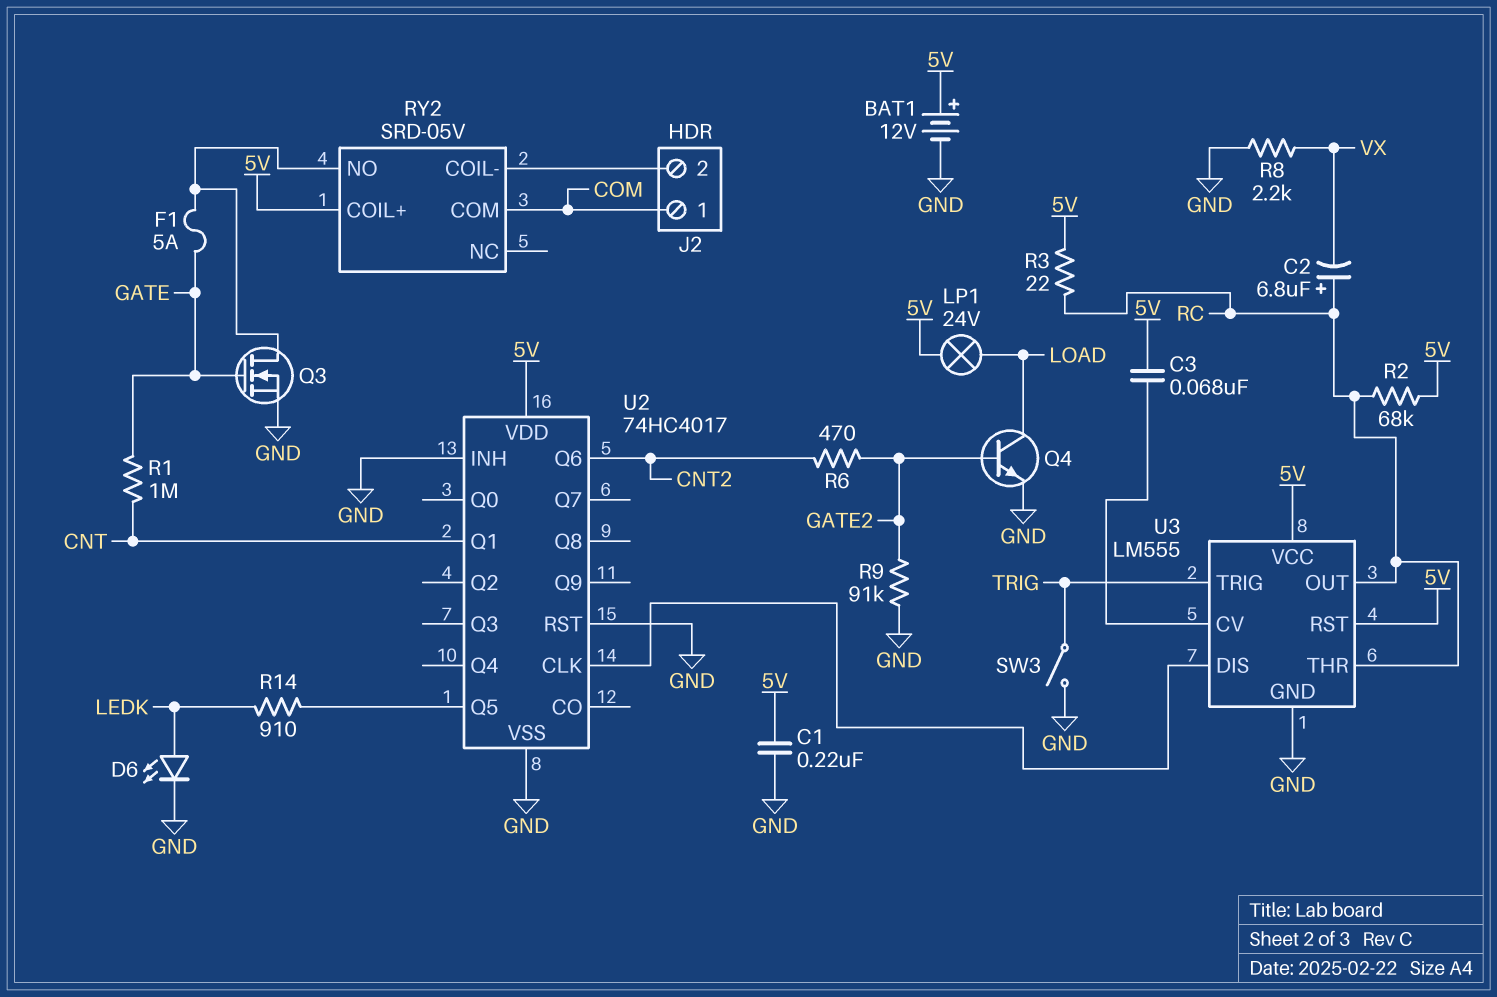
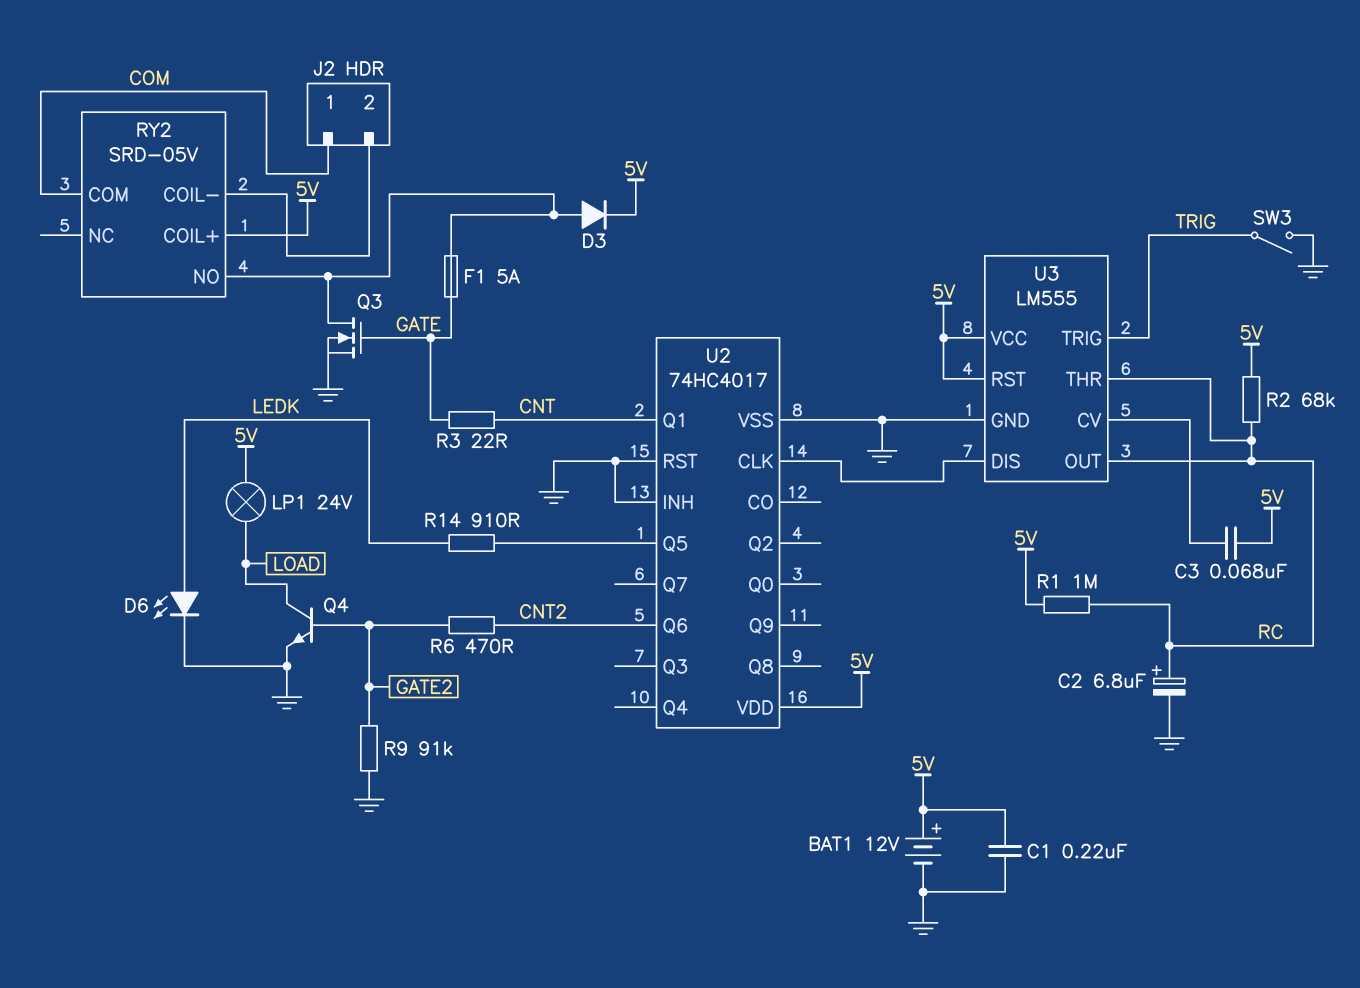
C2: 6.8uF (plus RC, minus VX) -> 6.8uF (plus RC, minus GND)
D3: none -> diode (A RY2/NO, K 5V)
R1: 1M (CNT, GATE) -> 1M (5V, RC)
R3: 22 (5V, RC) -> 22 (CNT, GATE)
R8: 2.2k (GND, VX) -> none

